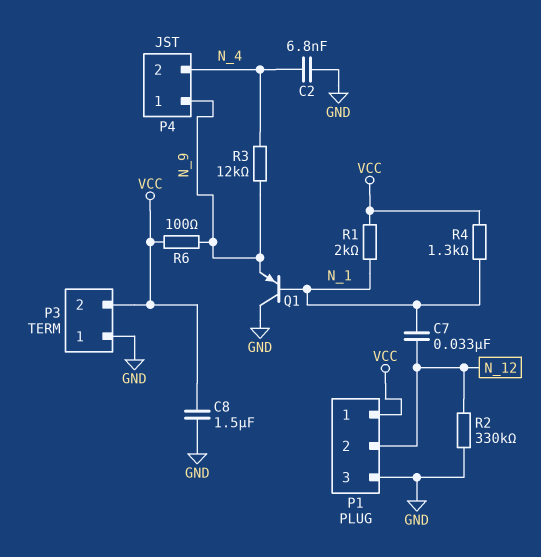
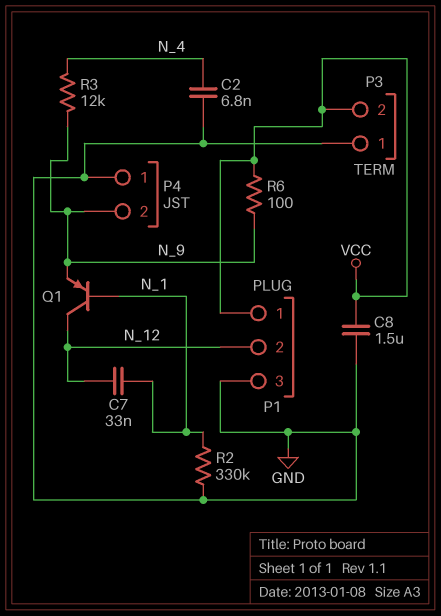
P4 pin 1: N_9 -> GND
P4 pin 2: N_4 -> N_9
Q1: PNP (B N_1, C GND, E N_9) -> PNP (B N_1, C N_12, E N_9)
R1: 2k (N_1, VCC) -> none
R2: 330k (GND, N_12) -> 330k (GND, N_1)
R4: 1.3k (N_1, VCC) -> none

